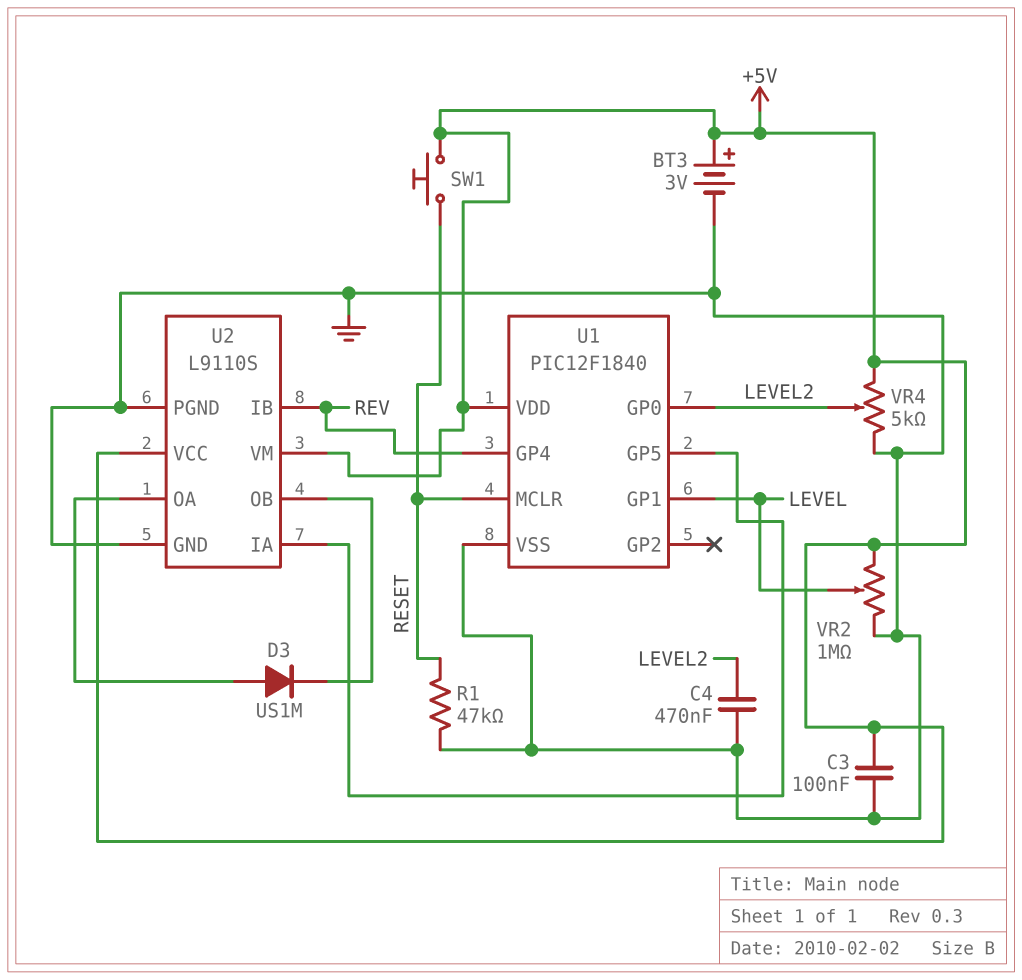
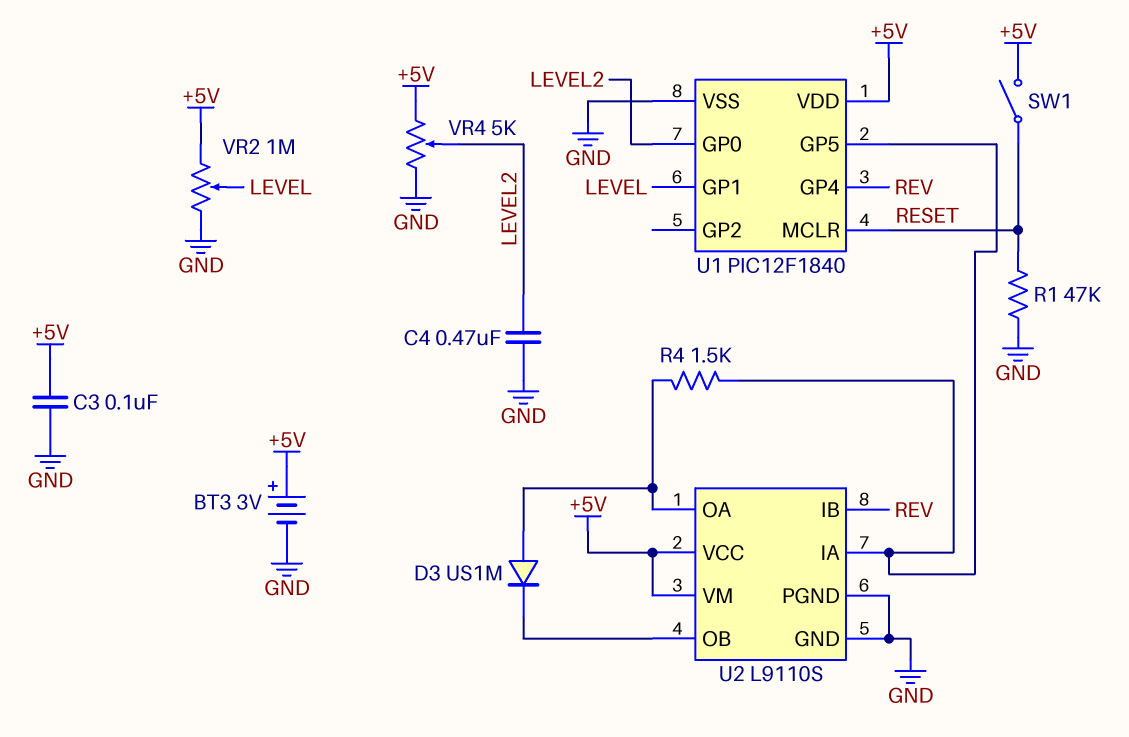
R4: none -> 1.5k (U1/GP5, U2/OA)
SW1: button (+5V, RESET) -> switch (+5V, RESET)

